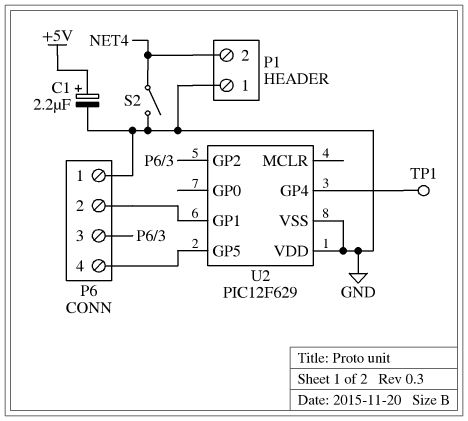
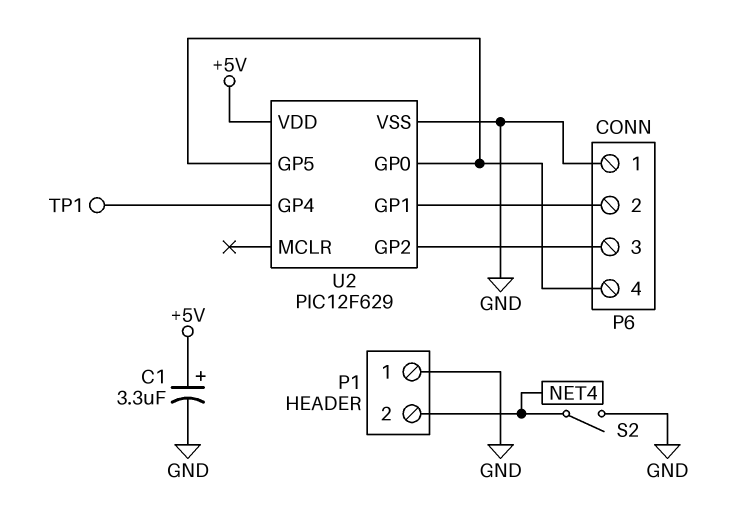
C1: 2.2uF (plus +5V, minus GND) -> 3.3uF (plus +5V, minus GND)
U2 pin GP0: none -> P6/4
U2 pin VDD: GND -> +5V

